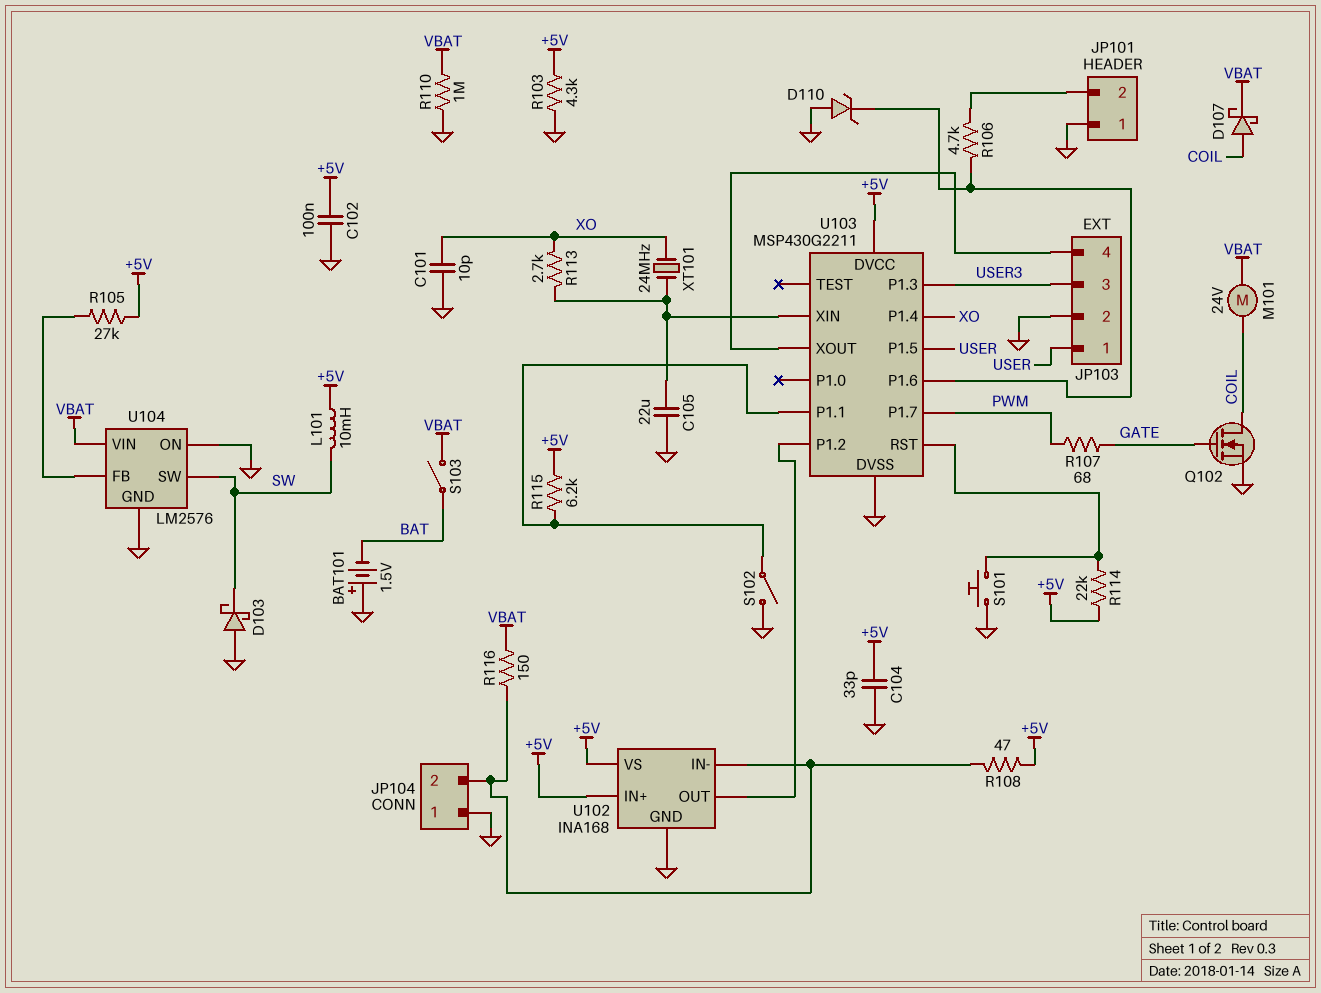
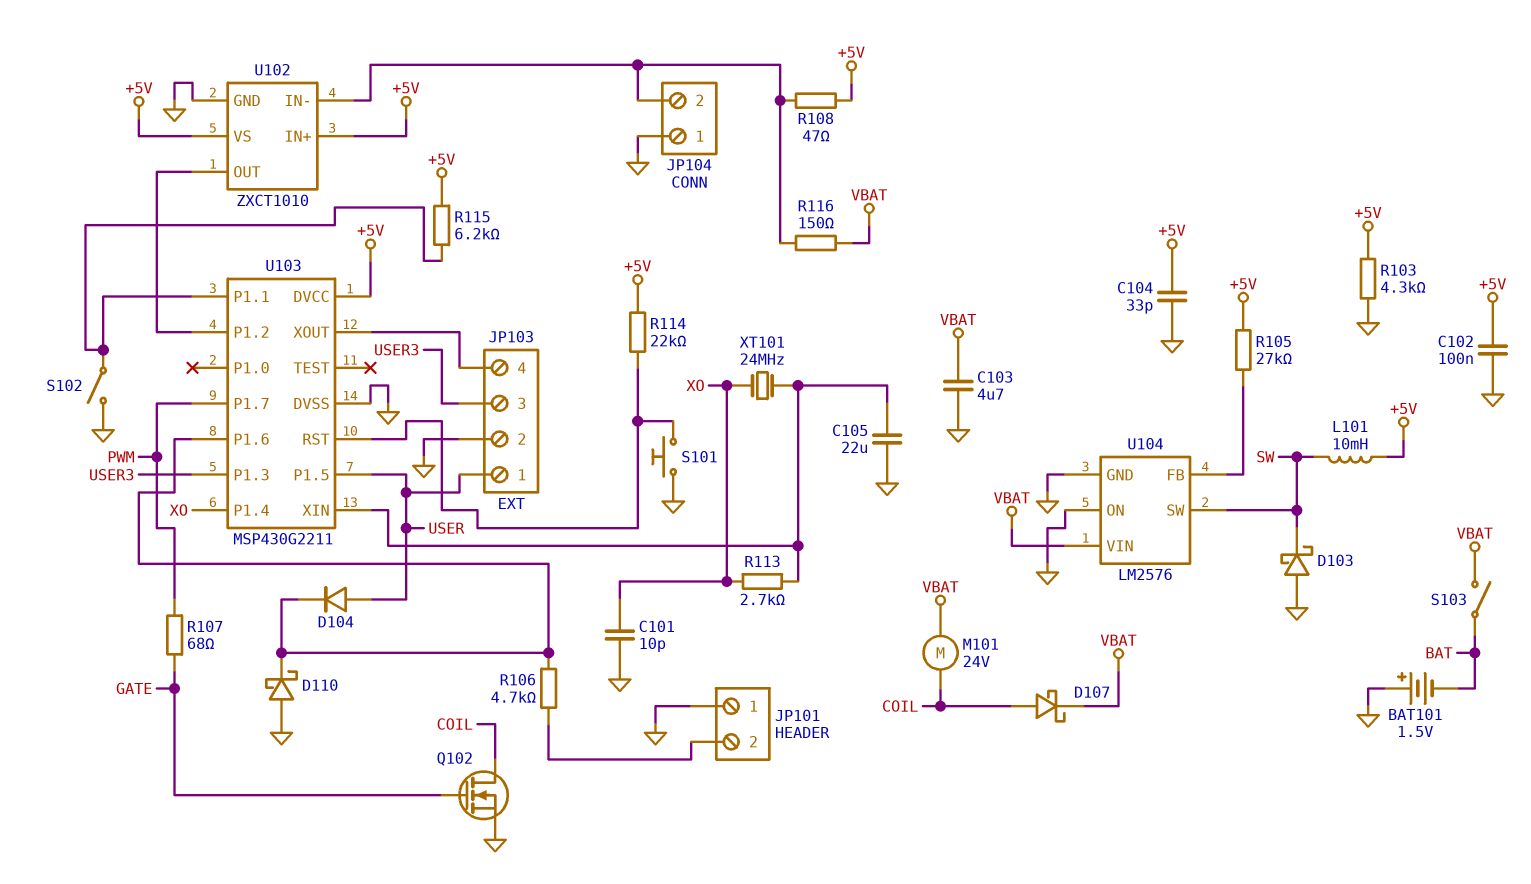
C103: none -> 4.7uF (GND, VBAT)
D104: none -> diode (A USER, K U103/P1.6)
D110: zener (A GND, K U103/P1.6) -> schottky (A GND, K U103/P1.6)
R110: 1M (GND, VBAT) -> none
U102: INA168 -> ZXCT1010

